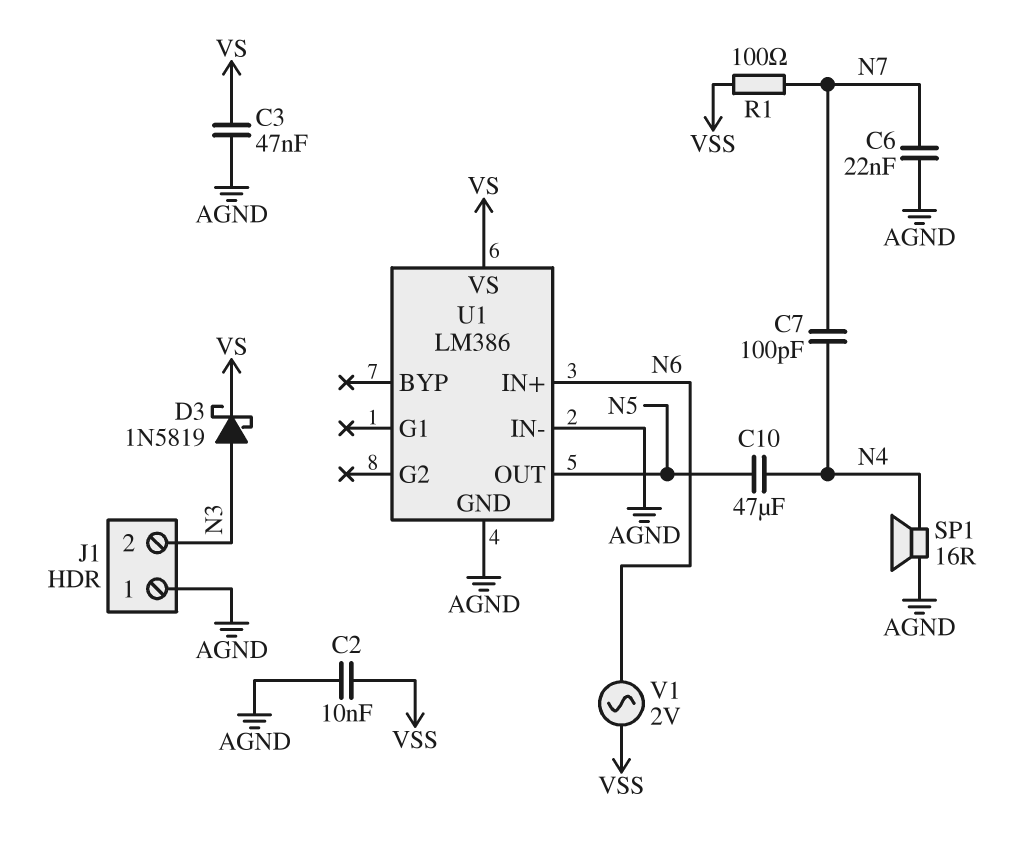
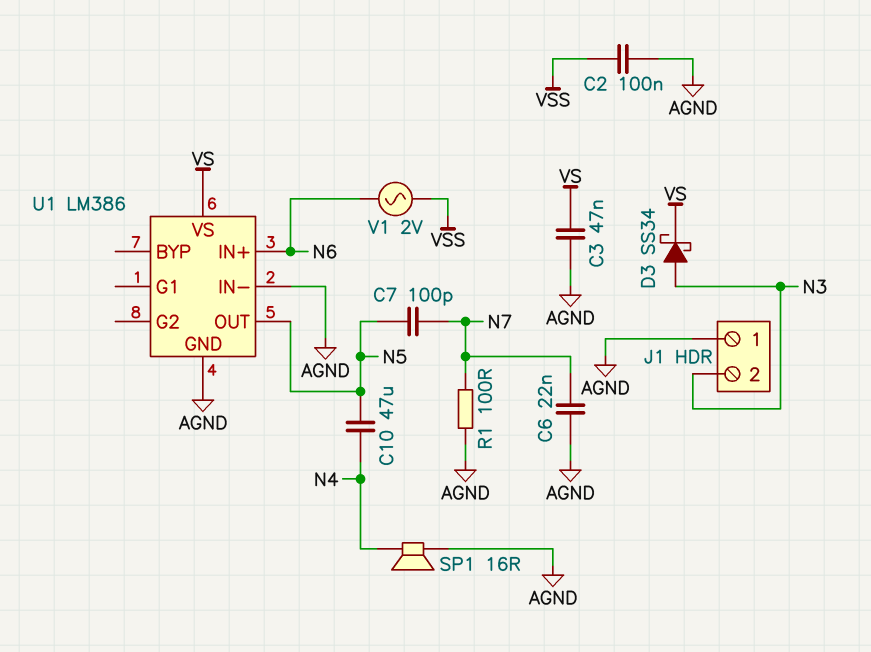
C2: 10nF (AGND, VSS) -> 100nF (AGND, VSS)
C7: 100pF (N4, N7) -> 100pF (N5, N7)
D3: schottky 1N5819 (A N3, K VS) -> schottky SS34 (A N3, K VS)
R1: 100 (N7, VSS) -> 100 (AGND, N7)

